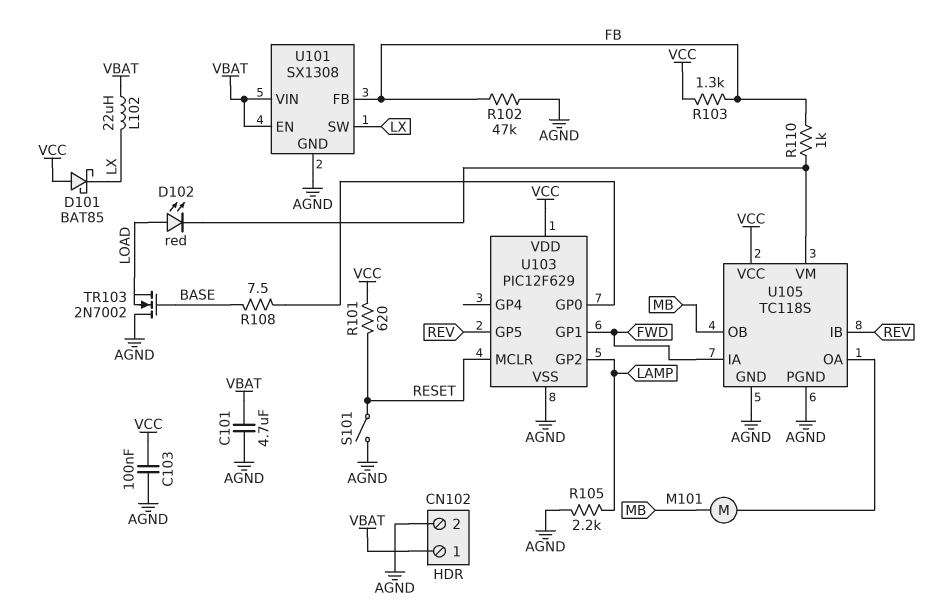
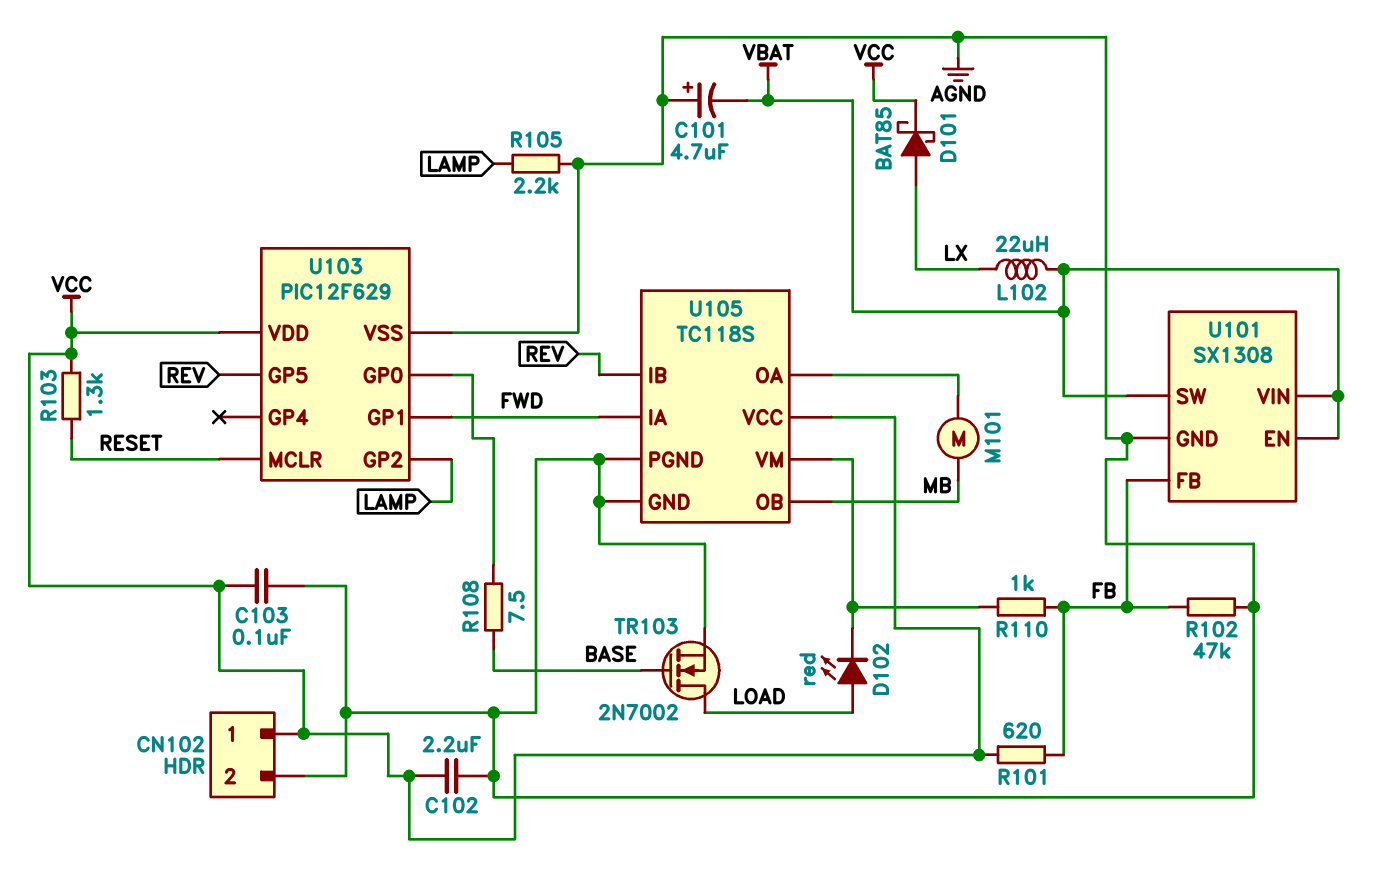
C101: 4.7uF (AGND, VBAT) -> 4.7uF (plus AGND, minus VBAT)
C102: none -> 2.2uF (AGND, VCC)
CN102 pin 1: VBAT -> VCC
D101: schottky BAT85 (A VCC, K LX) -> schottky BAT85 (A LX, K VCC)
R101: 620 (RESET, VCC) -> 620 (FB, VCC)
R103: 1.3k (FB, VCC) -> 1.3k (RESET, VCC)
S101: switch (AGND, RESET) -> none
TR103: NMOS 2N7002 (G BASE, D AGND, S LOAD) -> NMOS 2N7002 (G BASE, D LOAD, S AGND)
U101 pin SW: LX -> VBAT

